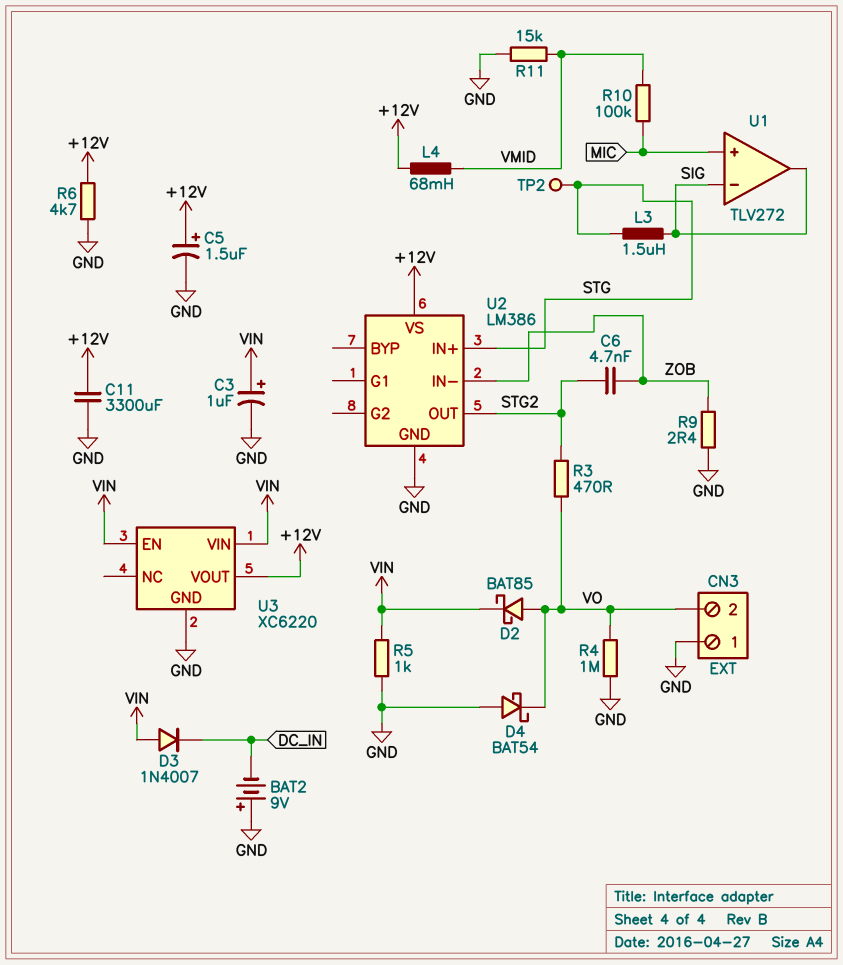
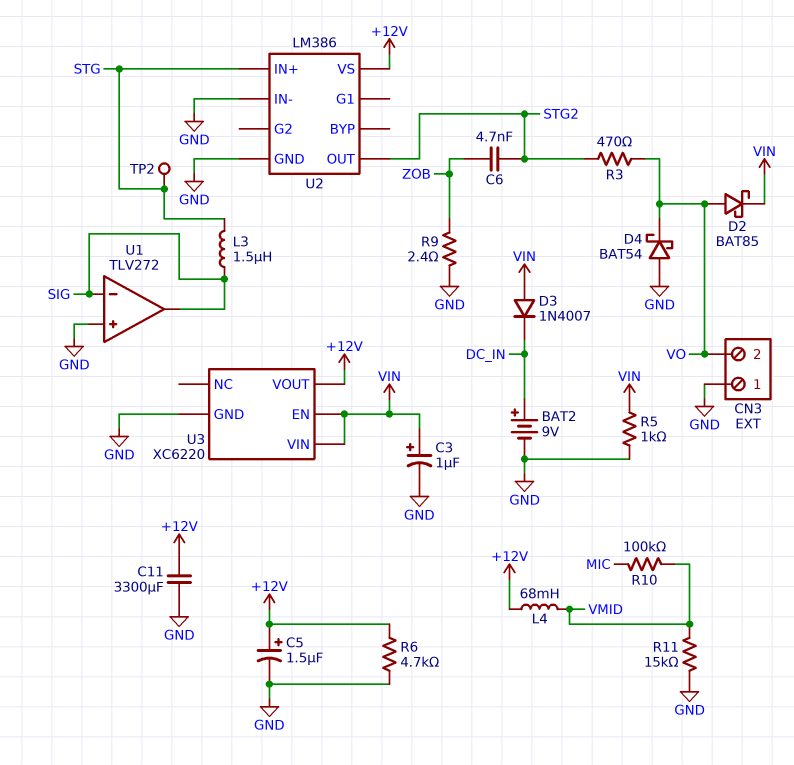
BAT2: 9V (plus GND, minus DC_IN) -> 9V (plus DC_IN, minus GND)
R4: 1M (GND, VO) -> none
U1 pin in+: MIC -> GND
U2 pin IN-: ZOB -> GND

